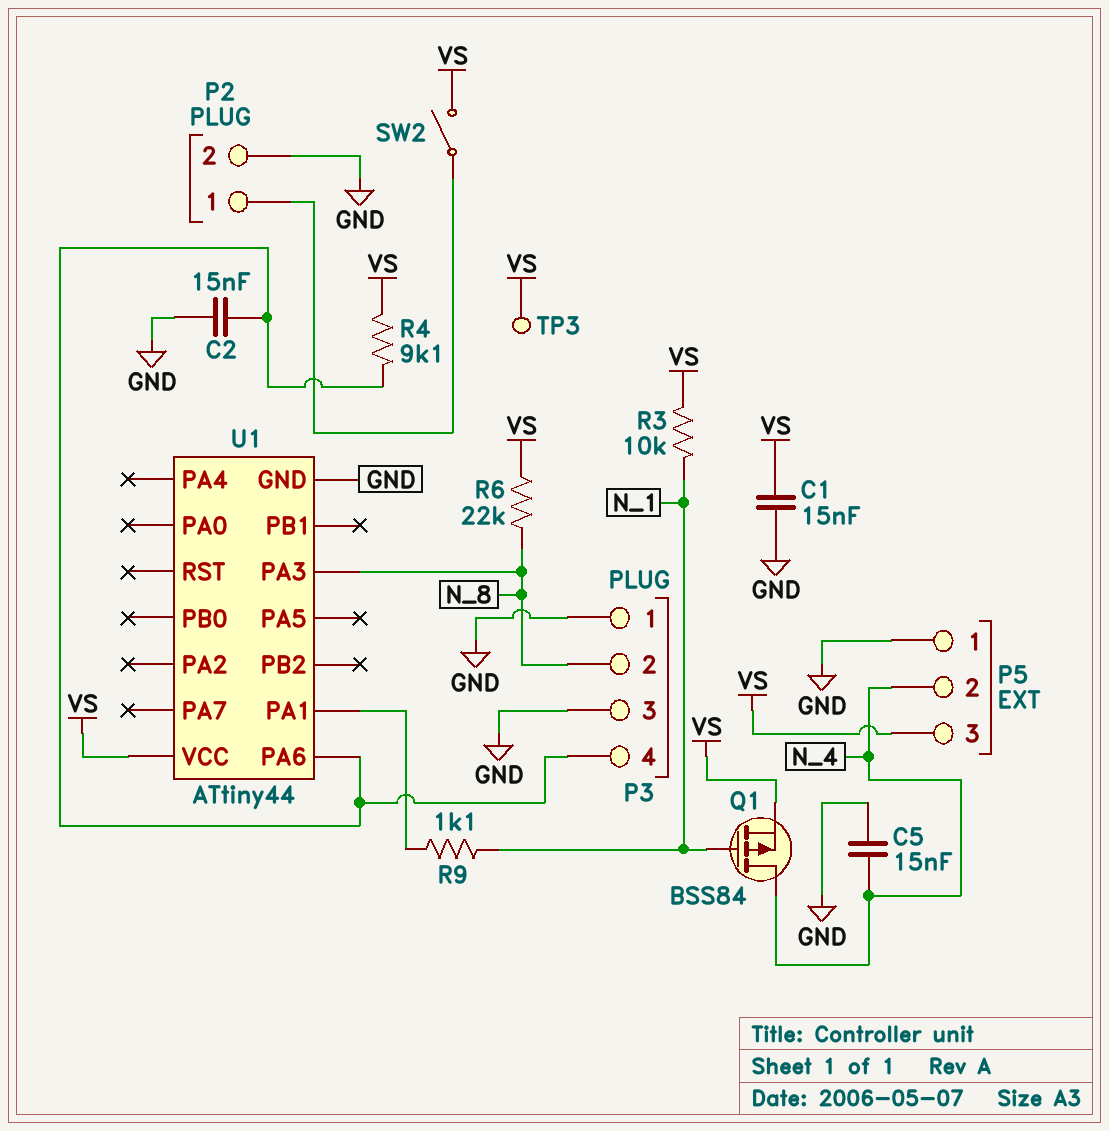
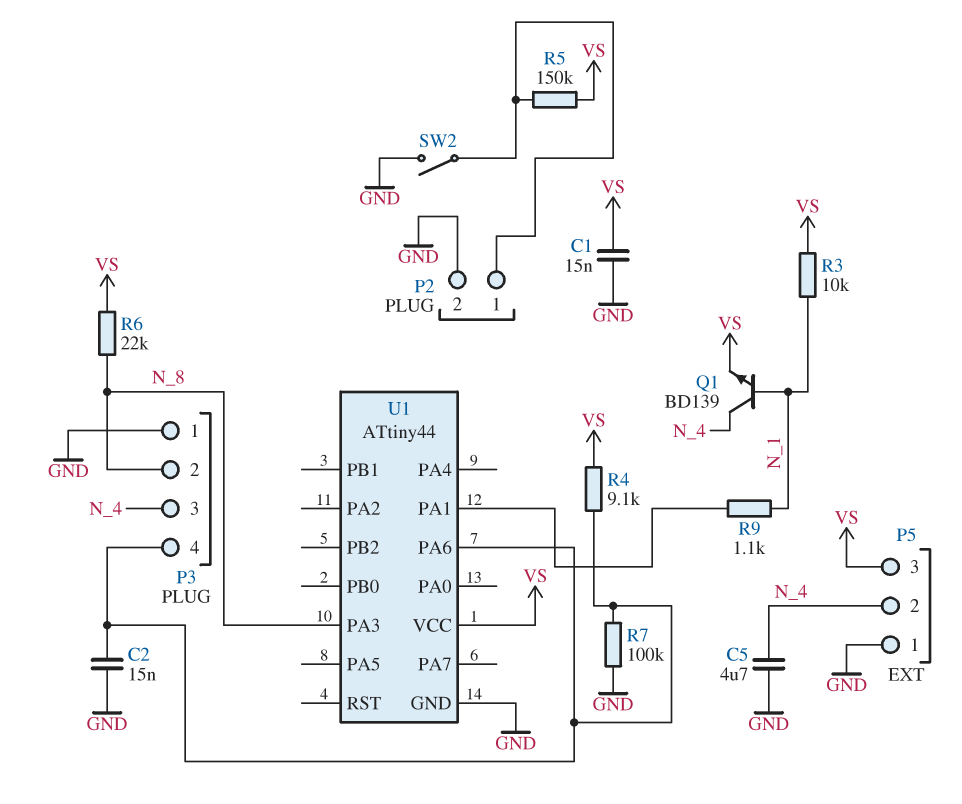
C5: 15nF (GND, N_4) -> 4.7uF (GND, N_4)
P3 pin 3: GND -> N_4
Q1: PMOS BSS84 (G N_1, D N_4, S VS) -> NPN BD139 (B N_1, C N_4, E VS)
R5: none -> 150k (P2/1, VS)
R7: none -> 100k (GND, P3/4)
SW2: switch (P2/1, VS) -> switch (GND, P2/1)
TP3: test point (VS) -> none

